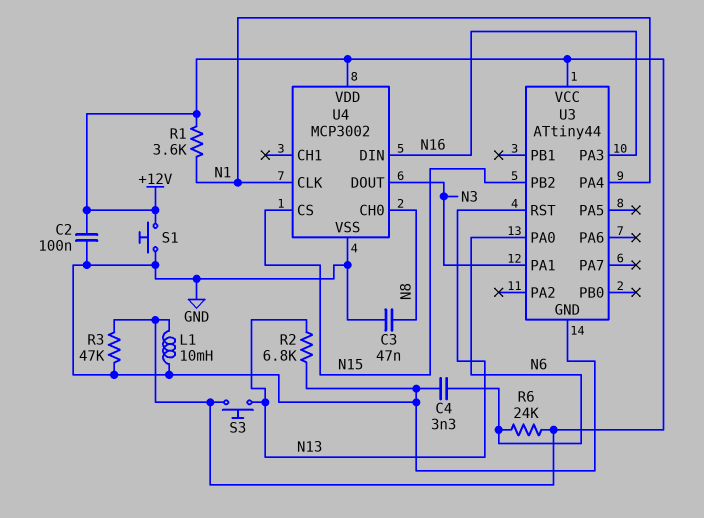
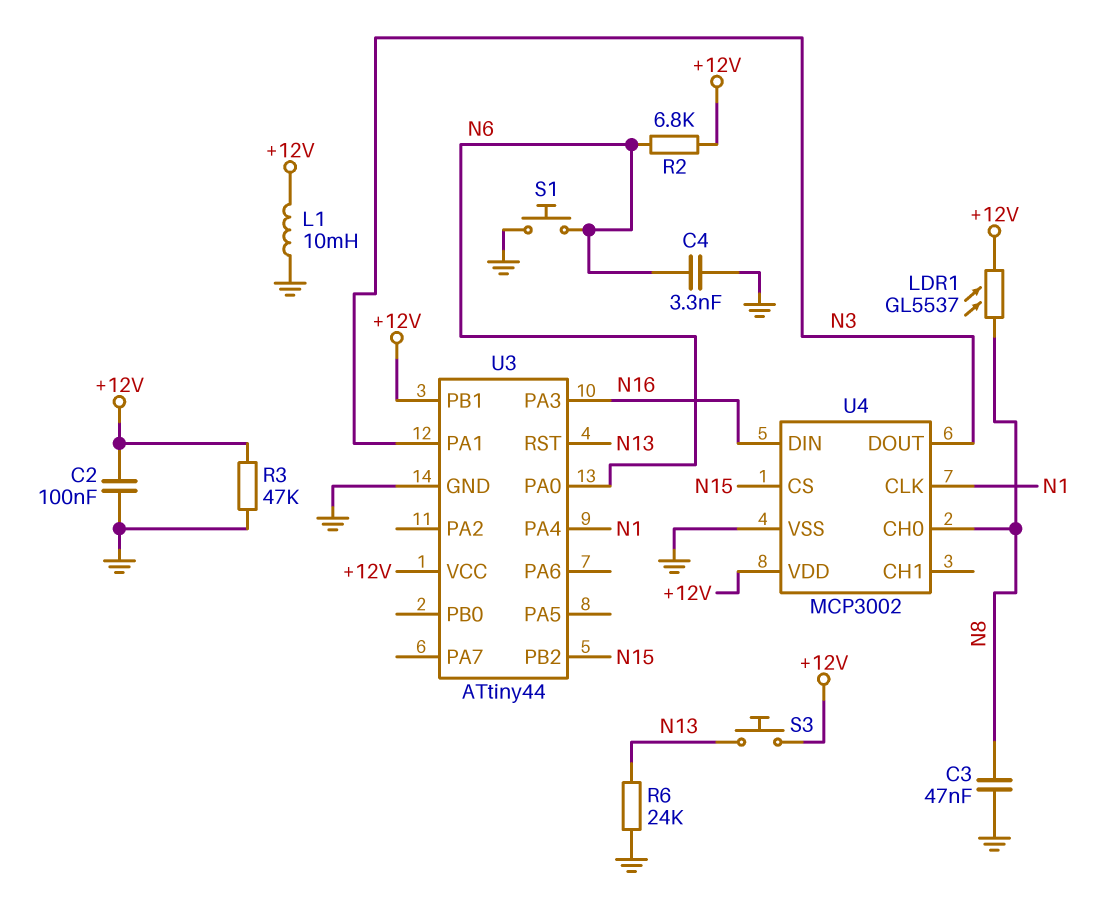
LDR1: none -> GL5537 (+12V, N8)
R1: 3.6k (+12V, N1) -> none
R2: 6.8k (GND, N13) -> 6.8k (+12V, N6)
R6: 24k (+12V, N6) -> 24k (GND, N13)
S1: button (+12V, GND) -> button (GND, N6)
U3 pin PB1: none -> +12V

